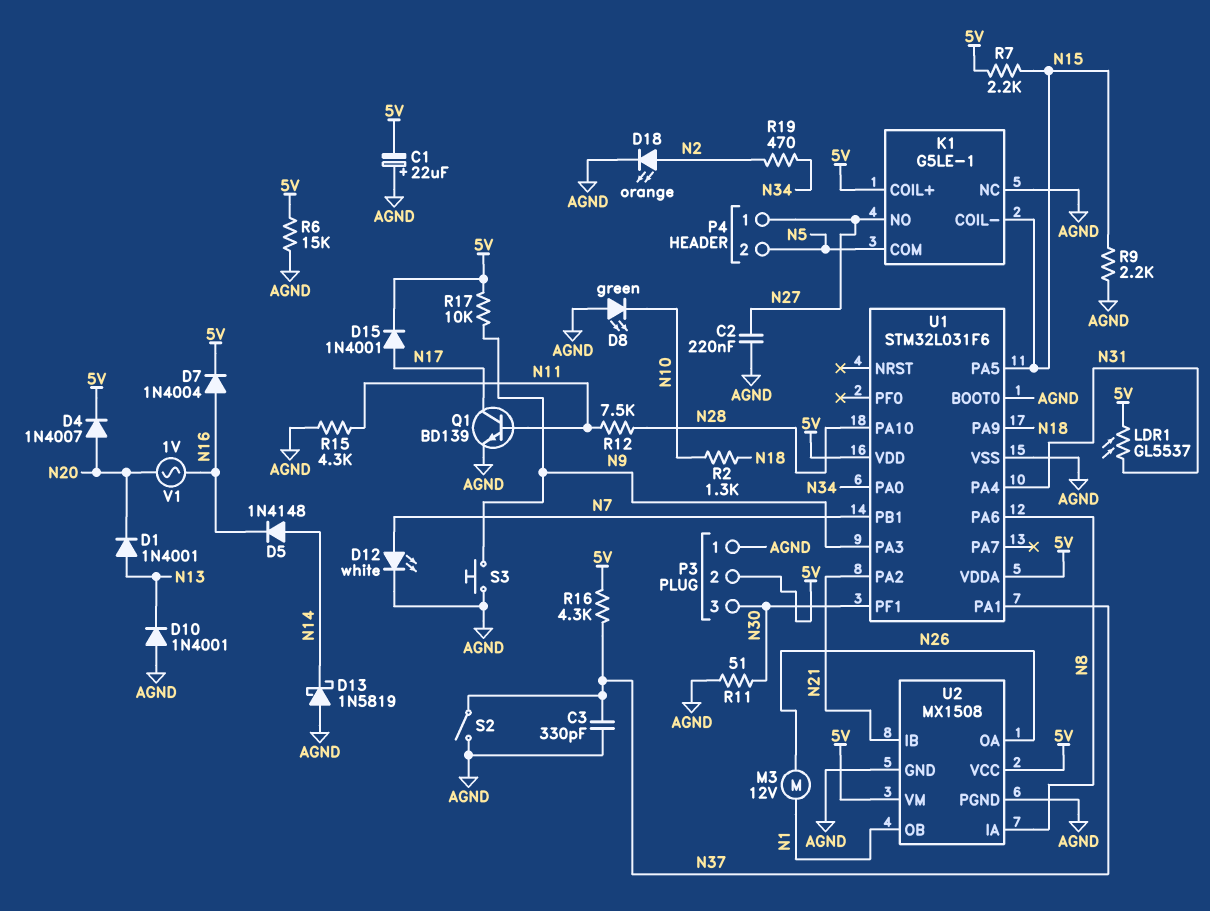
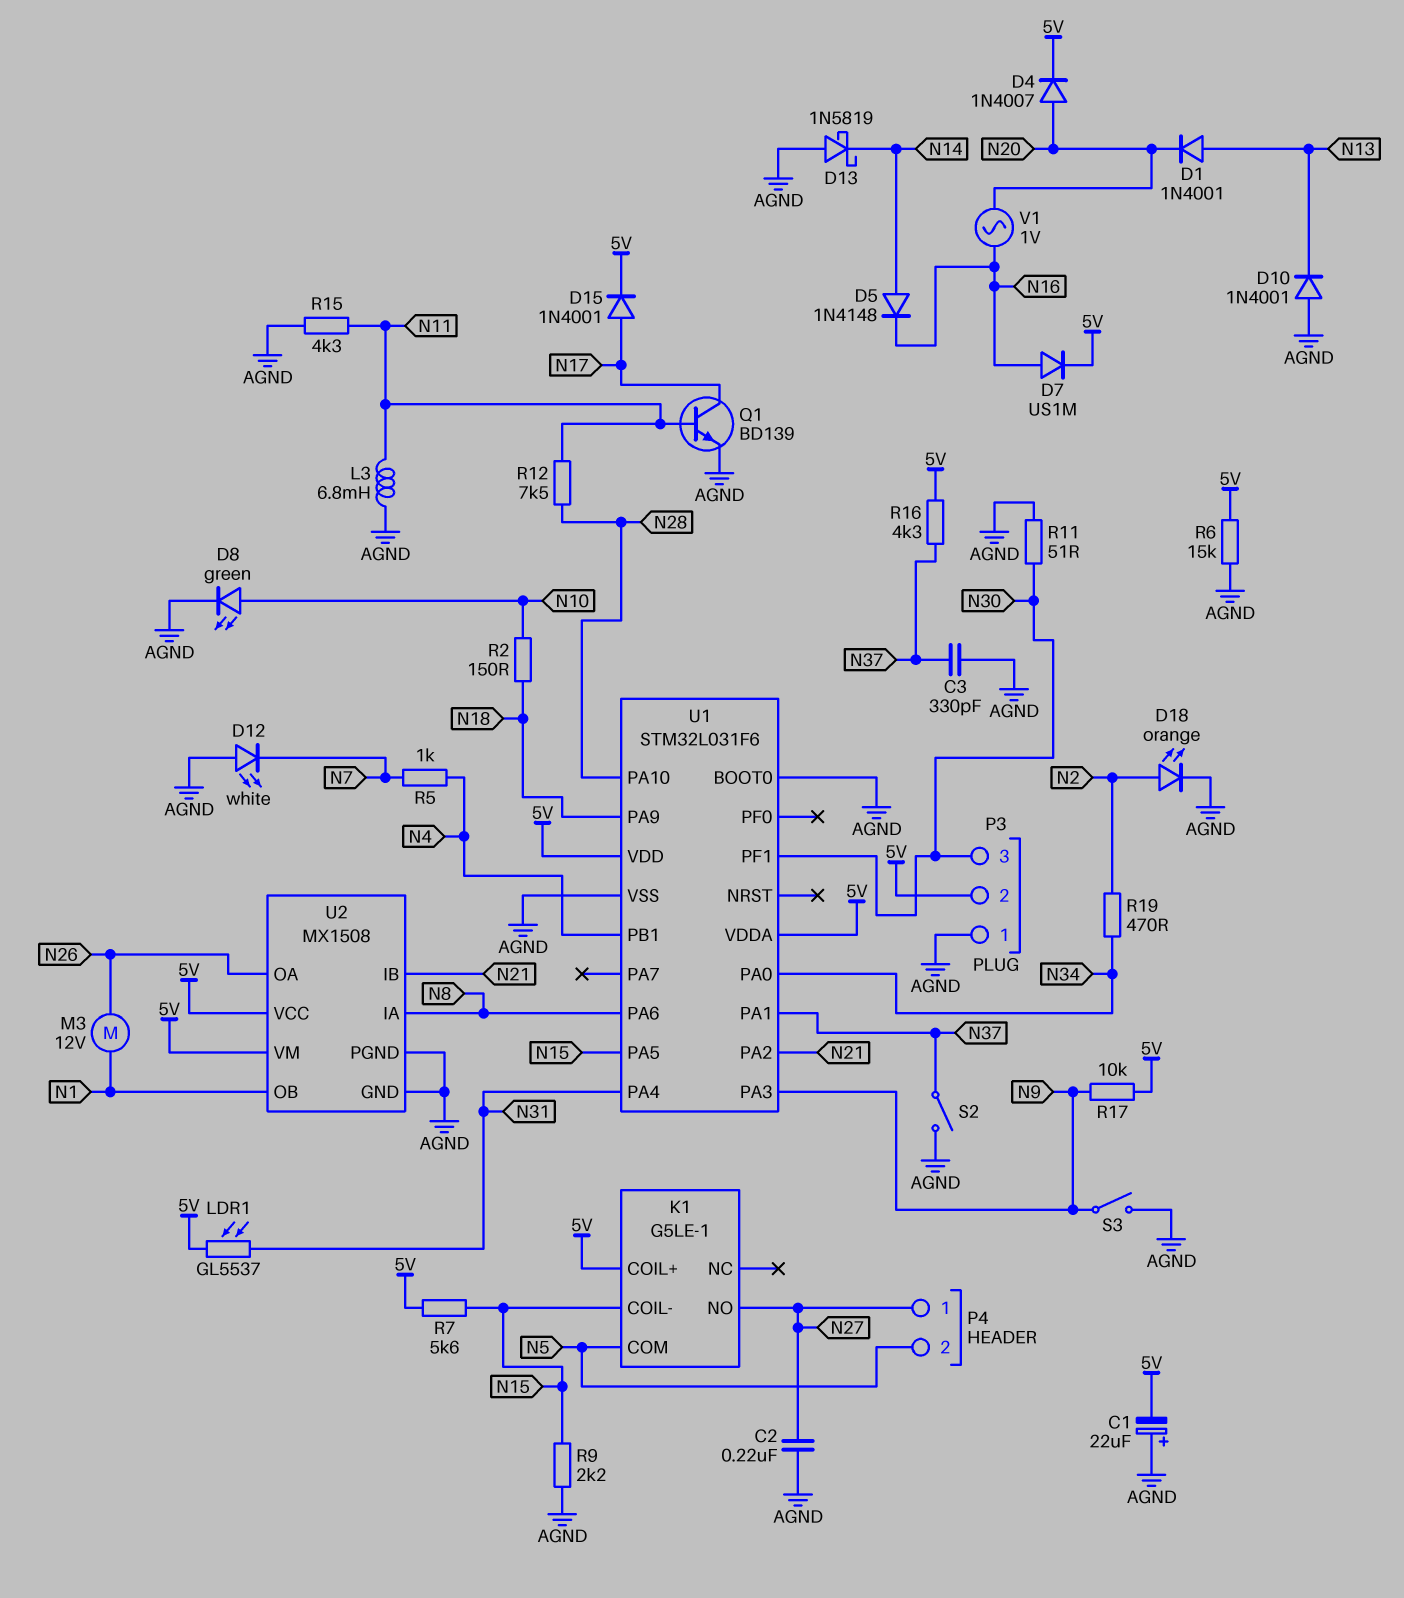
D7: diode 1N4004 (A N16, K 5V) -> diode US1M (A N16, K 5V)
D8: LED green (A AGND, K N10) -> LED green (A N10, K AGND)
D12: LED white (A N7, K AGND) -> LED white (A AGND, K N7)
K1 pin NC: AGND -> none
L3: none -> 6.8mH (AGND, N11)
R2: 1.3k (N10, N18) -> 150 (N10, N18)
R5: none -> 1k (N4, N7)
R7: 2.2k (5V, N15) -> 5.6k (5V, N15)
S3: button (AGND, N9) -> switch (AGND, N9)
U1 pin PB1: N7 -> N4

